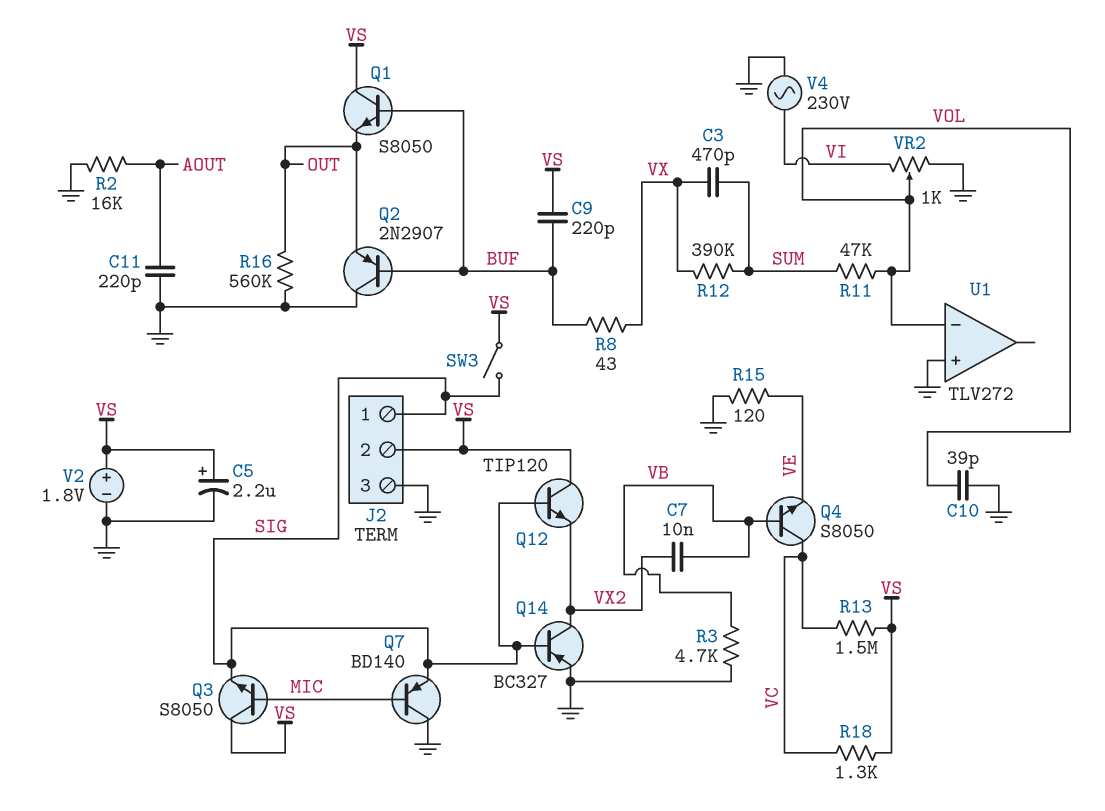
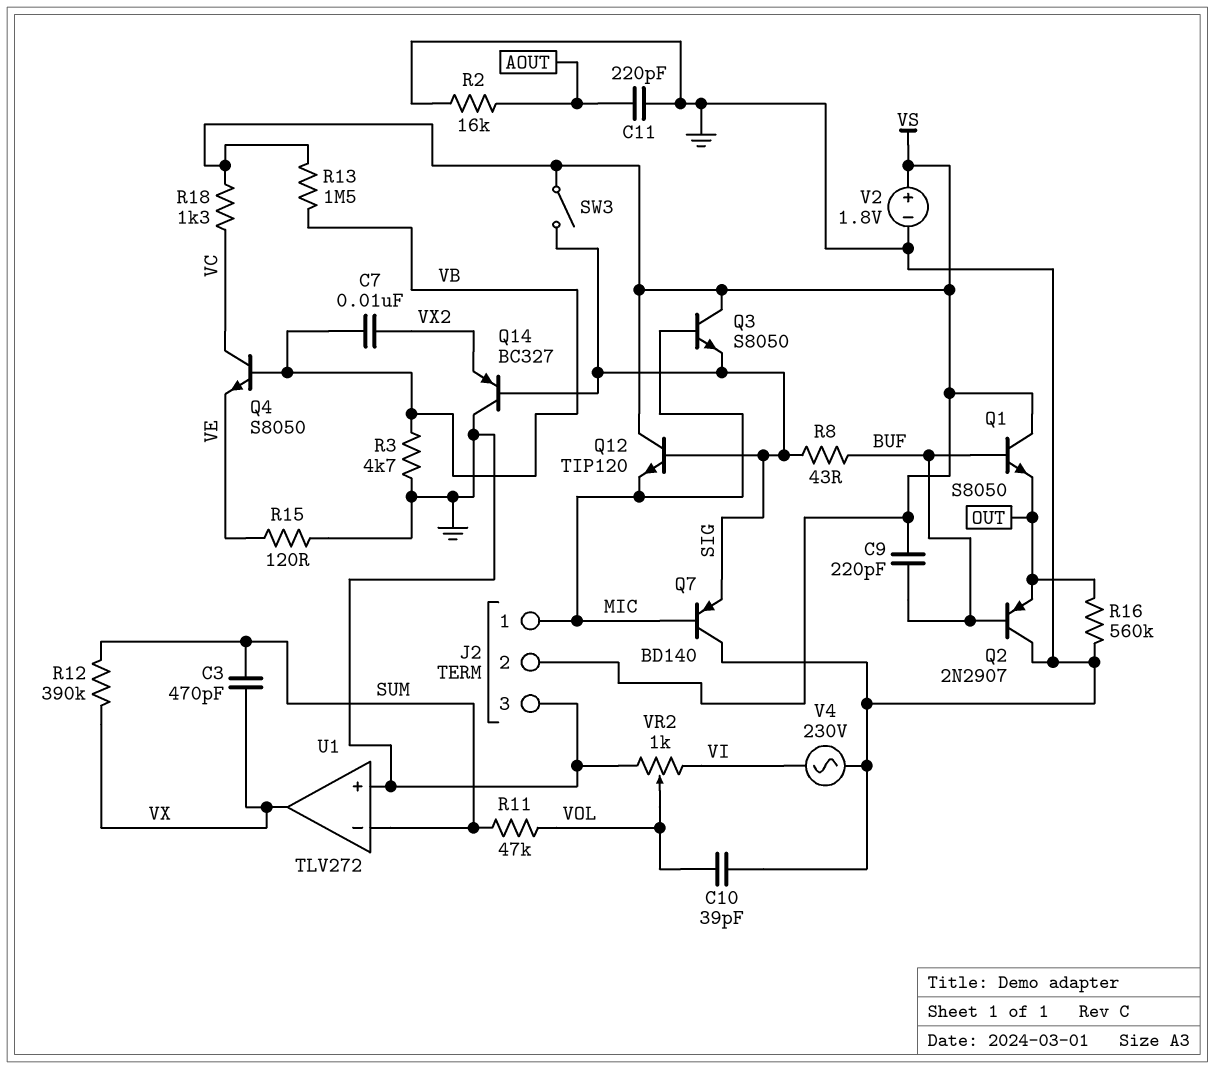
C5: 2.2uF (plus VS, minus GND) -> none
J2 pin 1: SIG -> MIC
Q12: NPN TIP120 (B SIG, C VS, E VX2) -> NPN TIP120 (B SIG, C VS, E MIC)
Q14: PNP BC327 (B SIG, C VX2, E GND) -> PNP BC327 (B SIG, C GND, E VX2)
R8: 43 (BUF, VX) -> 43 (BUF, SIG)
R13: 1.5M (VC, VS) -> 1.5M (VB, VS)
U1 pin in-: VOL -> SUM
U1 pin out: none -> VX

